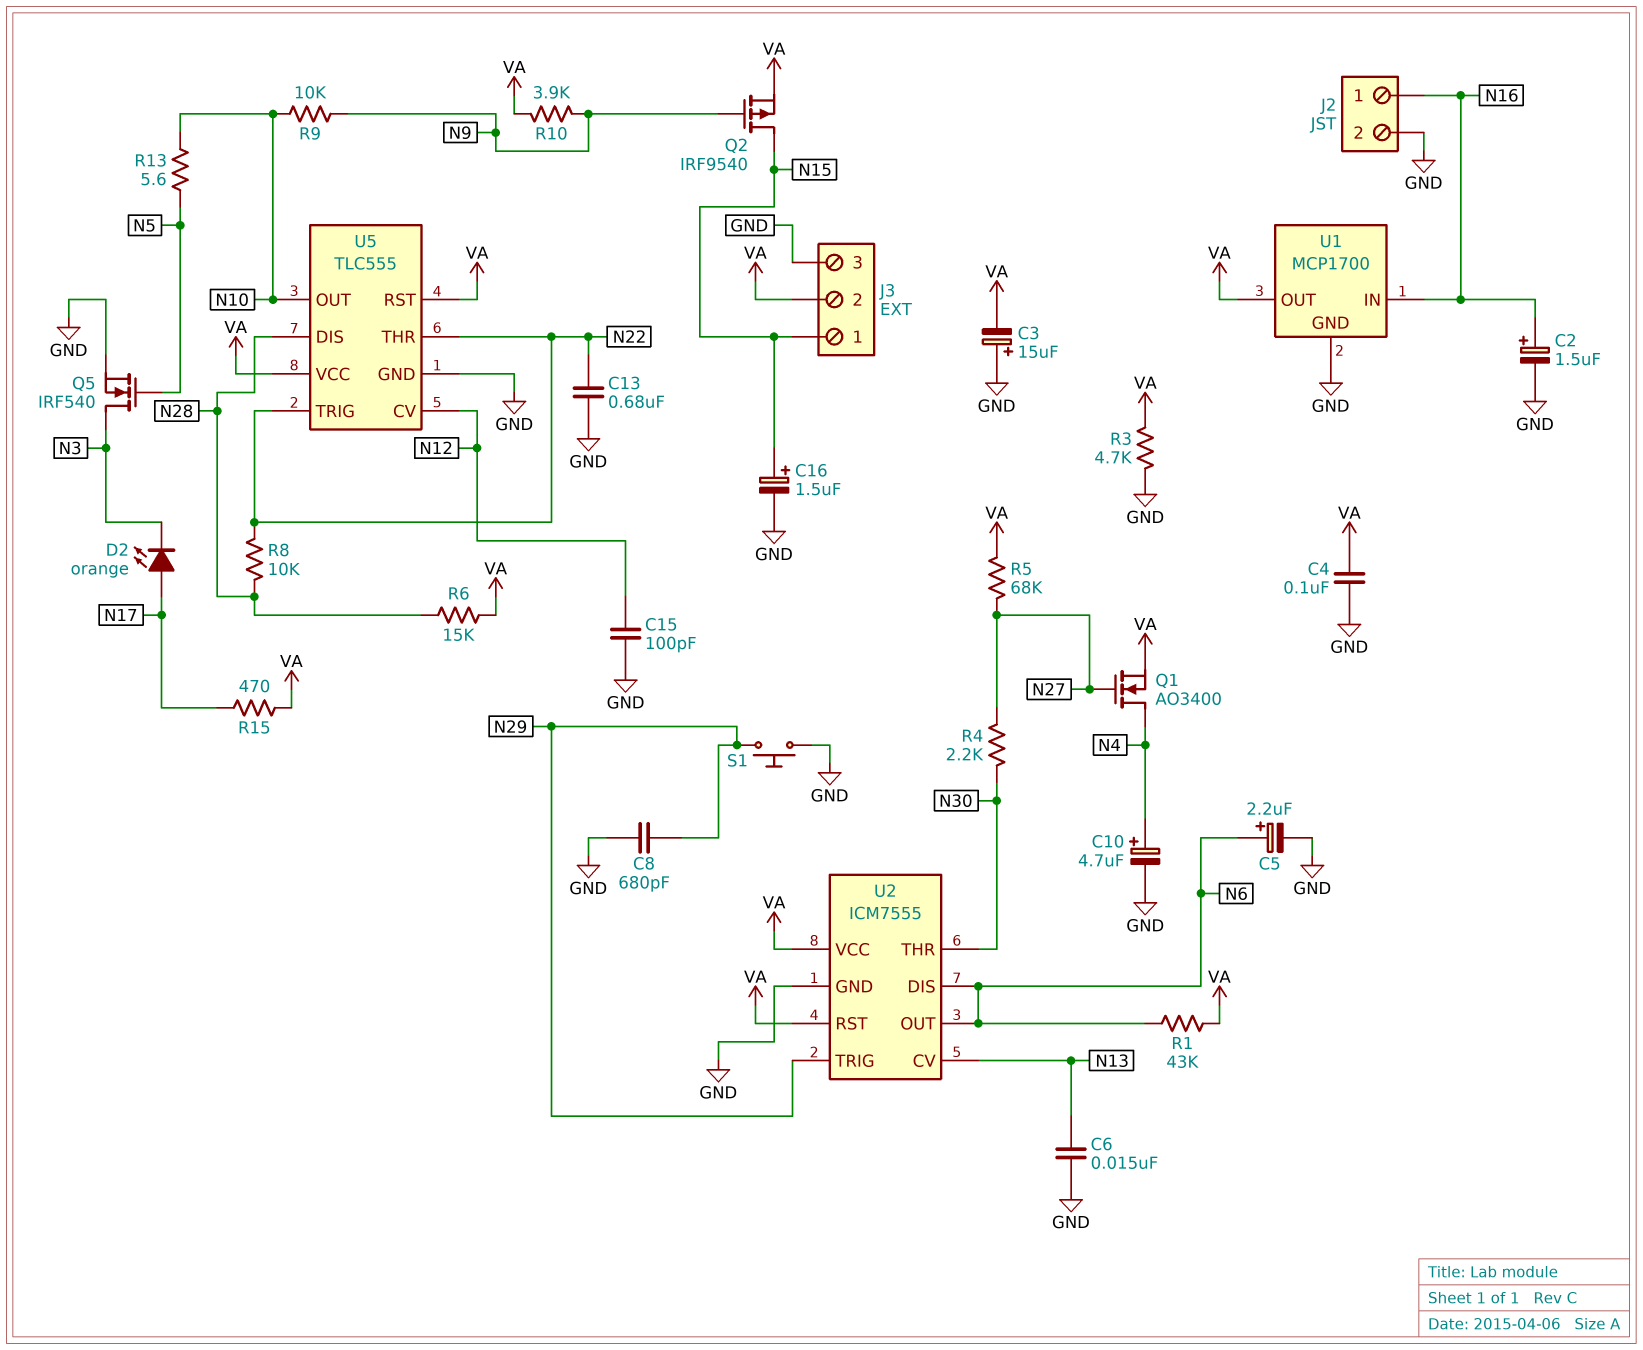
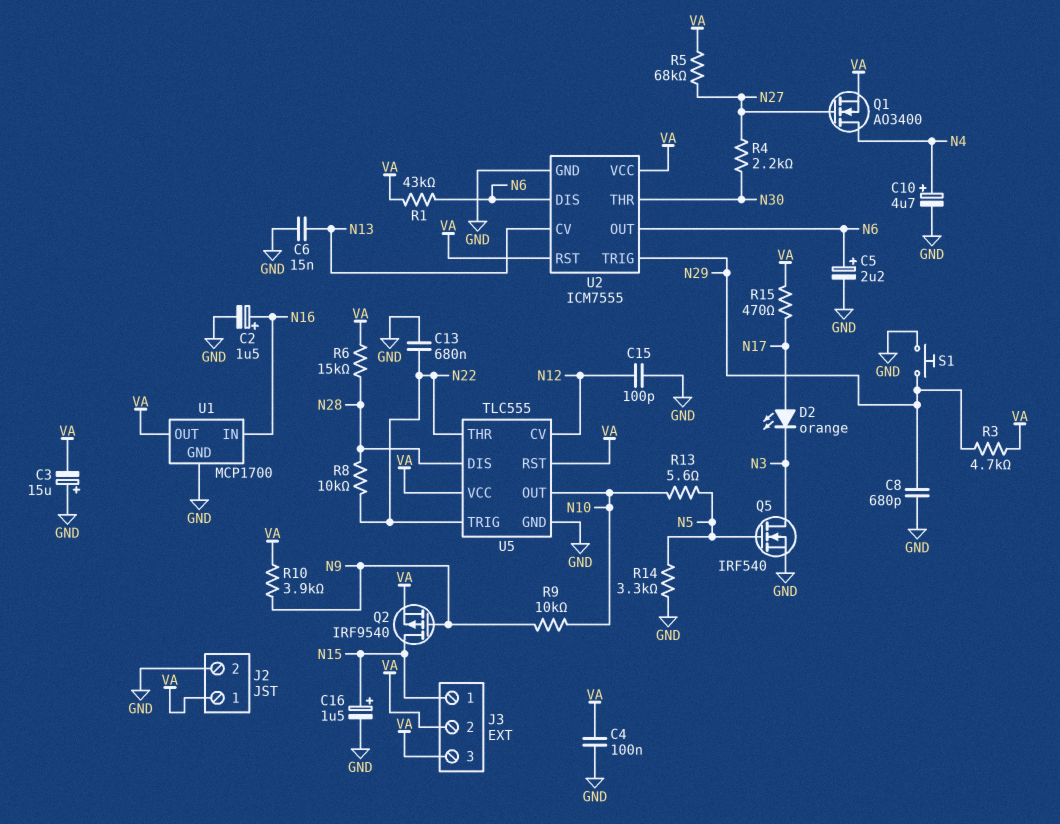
J2 pin 1: N16 -> VA
J3 pin 3: GND -> VA
R3: 4.7k (GND, VA) -> 4.7k (N29, VA)
R14: none -> 3.3k (GND, N5)

